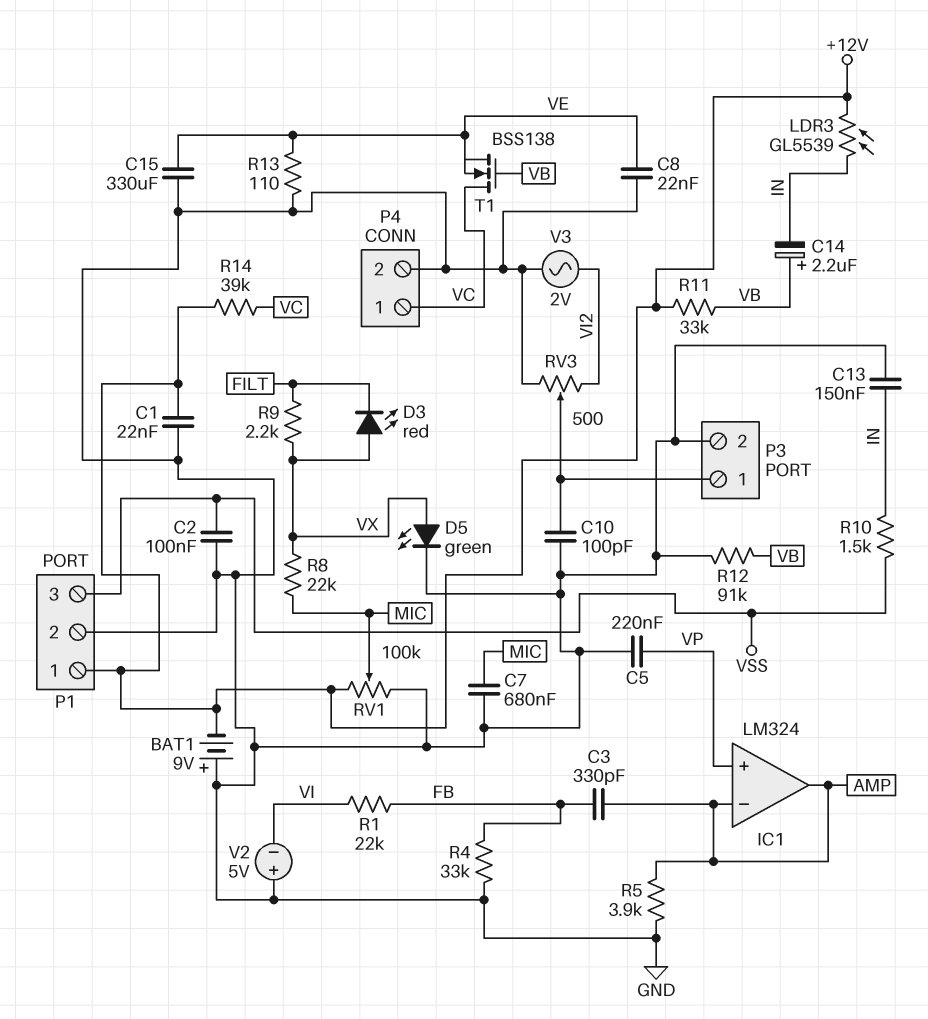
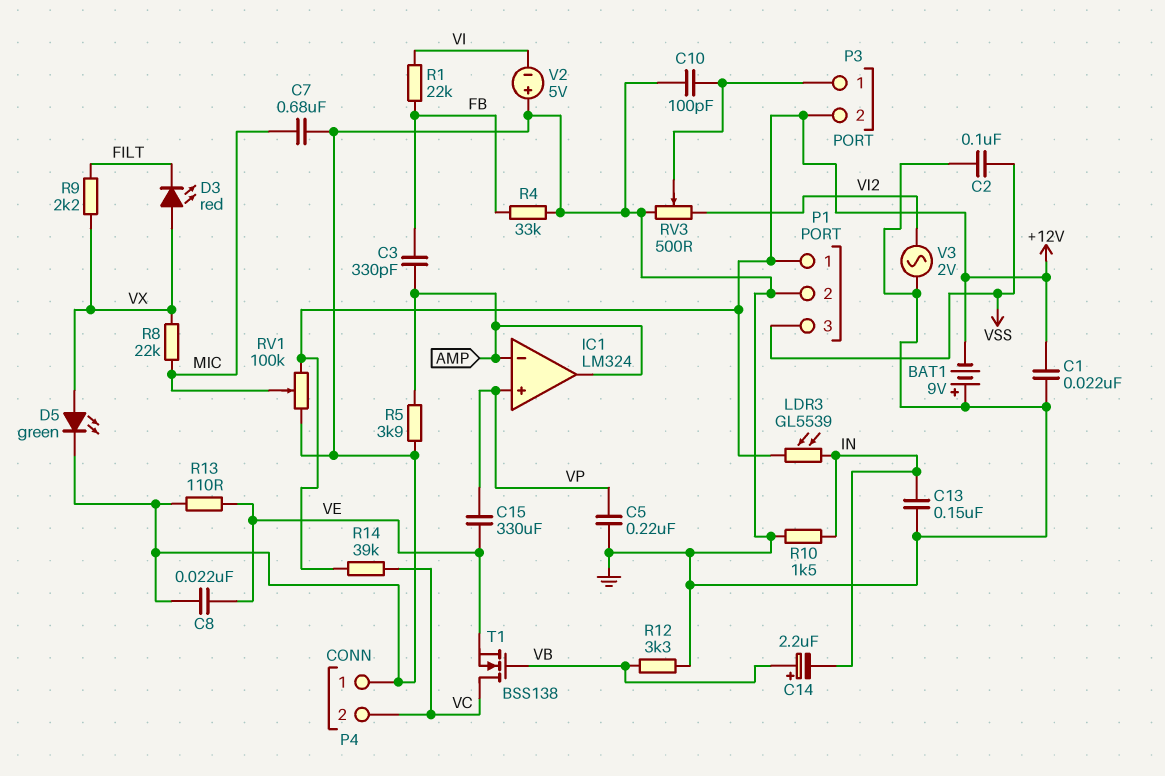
C15: 330uF (GND, VE) -> 330uF (VE, VP)
P3 pin 2: GND -> +12V
P4 pin 1: VC -> GND
P4 pin 2: GND -> VC
R10: 1.5k (IN, VSS) -> 1.5k (GND, IN)
R11: 33k (+12V, VB) -> none
R12: 91k (GND, VB) -> 3.3k (GND, VB)

